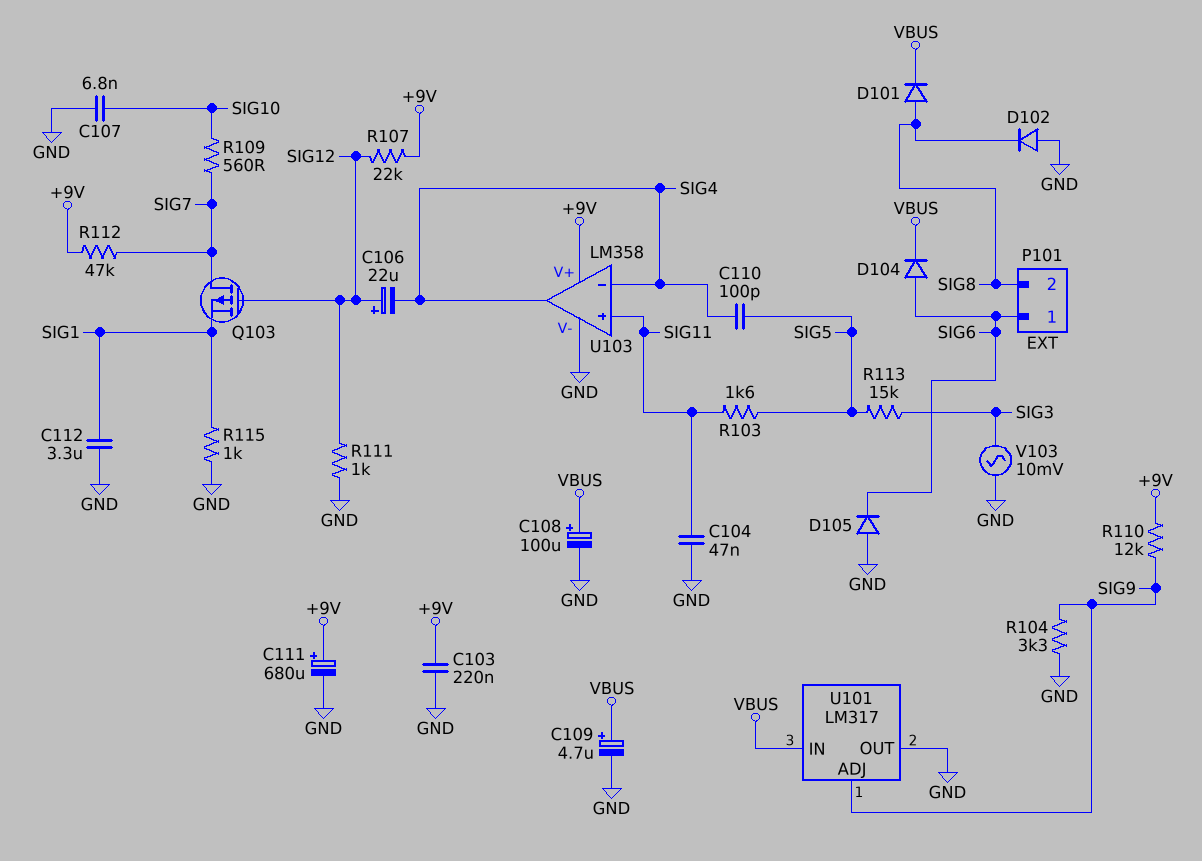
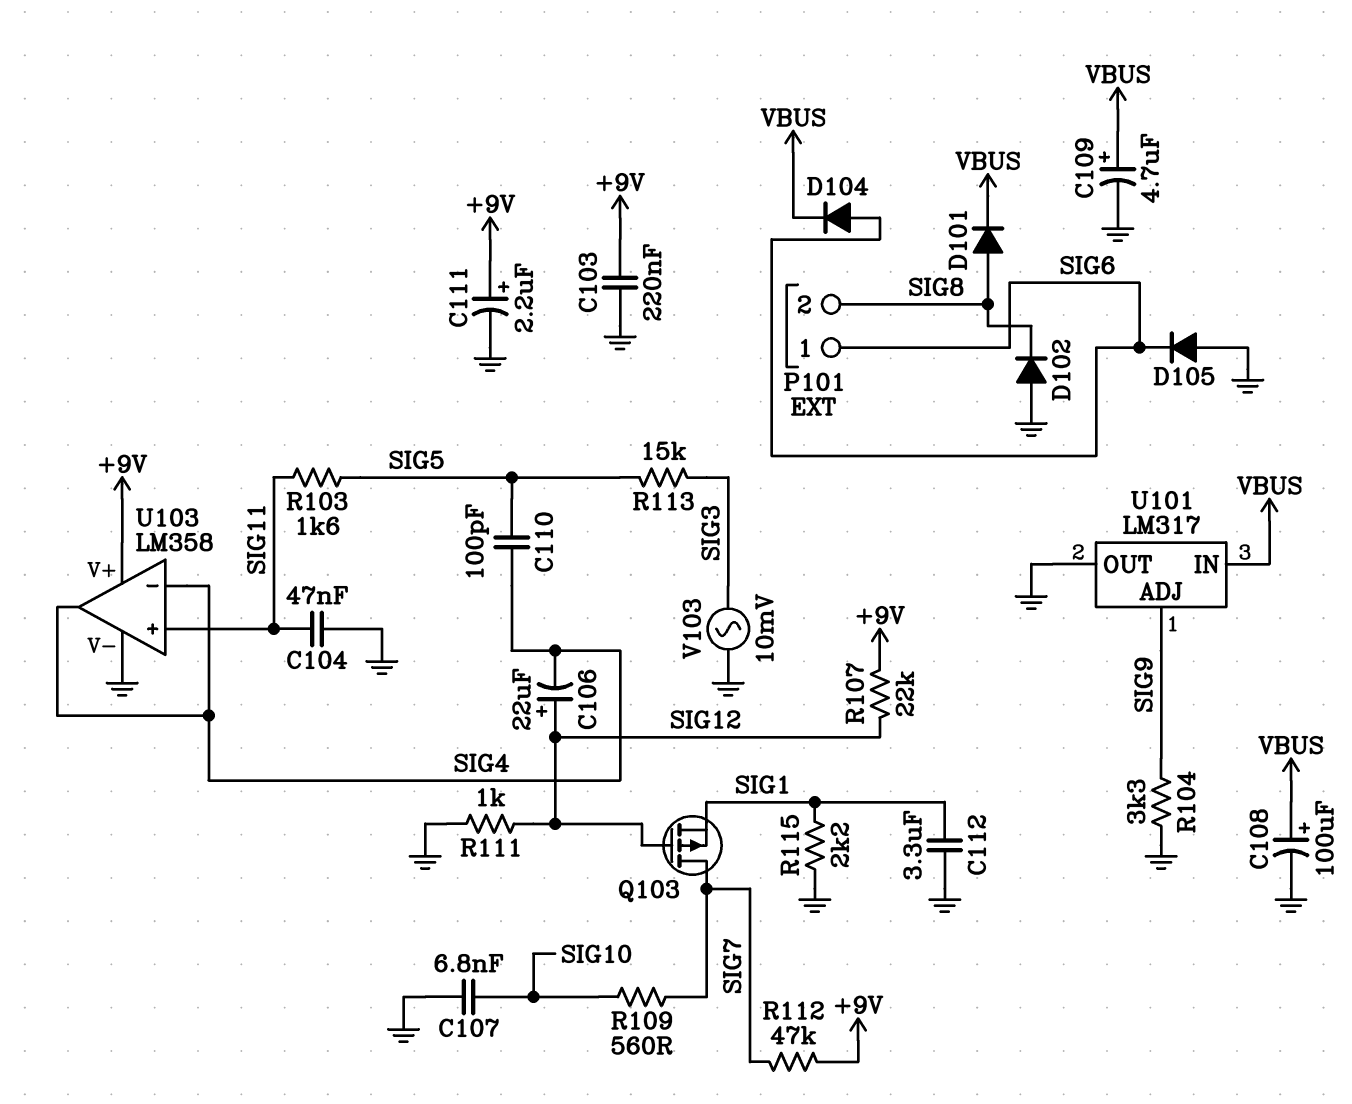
C111: 680uF (plus +9V, minus GND) -> 2.2uF (plus +9V, minus GND)
R110: 12k (+9V, SIG9) -> none
R115: 1k (GND, SIG1) -> 2.2k (GND, SIG1)

